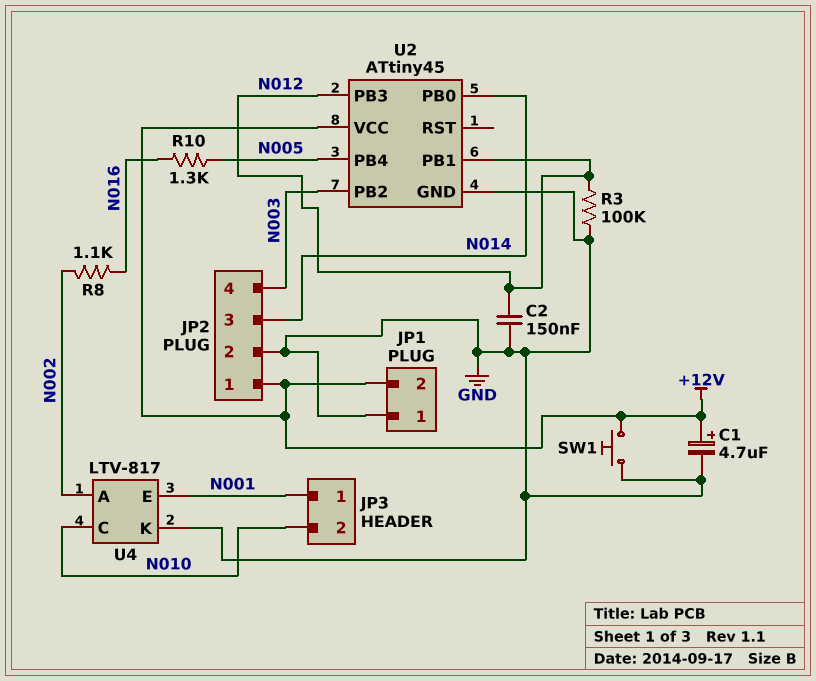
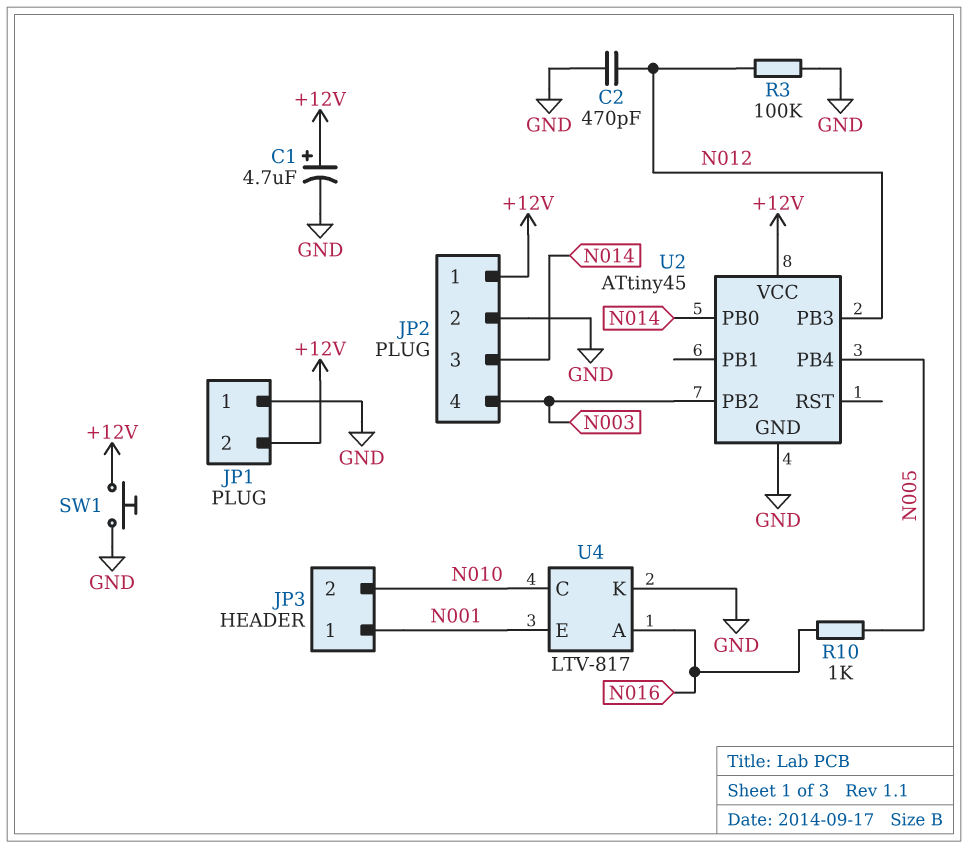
C2: 150nF (GND, N012) -> 470pF (GND, N012)
R8: 1.1k (N002, N016) -> none
R10: 1.3k (N005, N016) -> 1k (N005, N016)
U2 pin PB1: N012 -> none
U4 pin A: N002 -> N016

